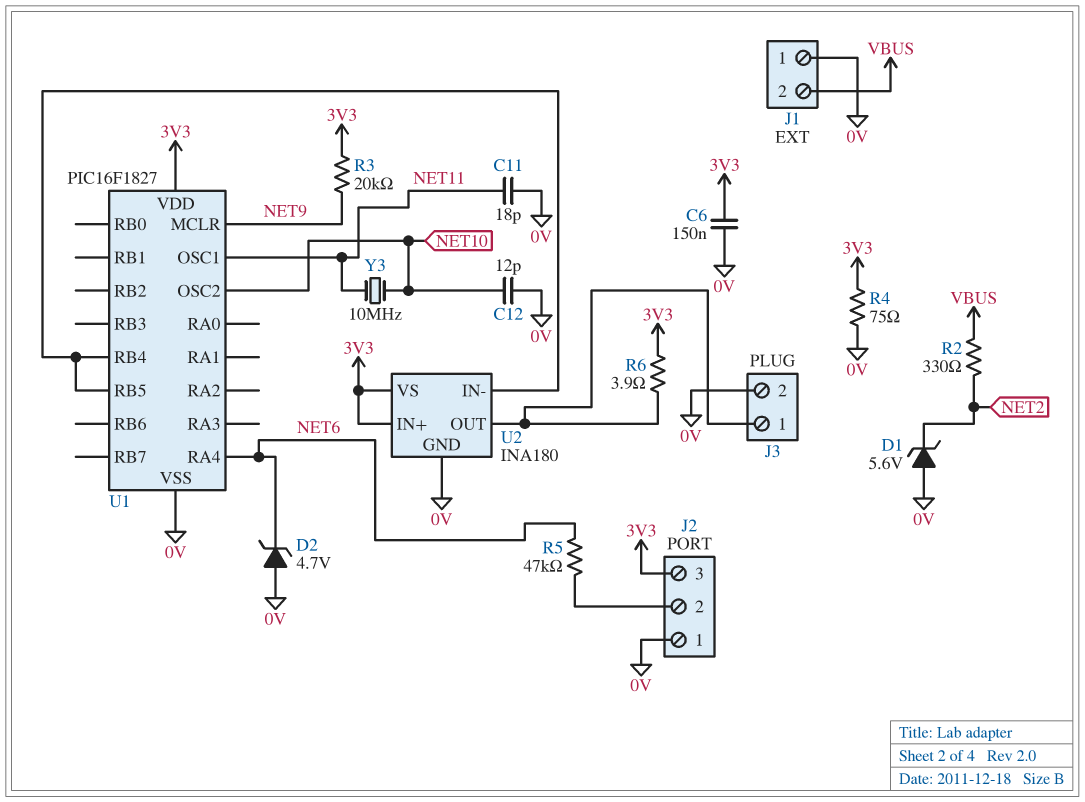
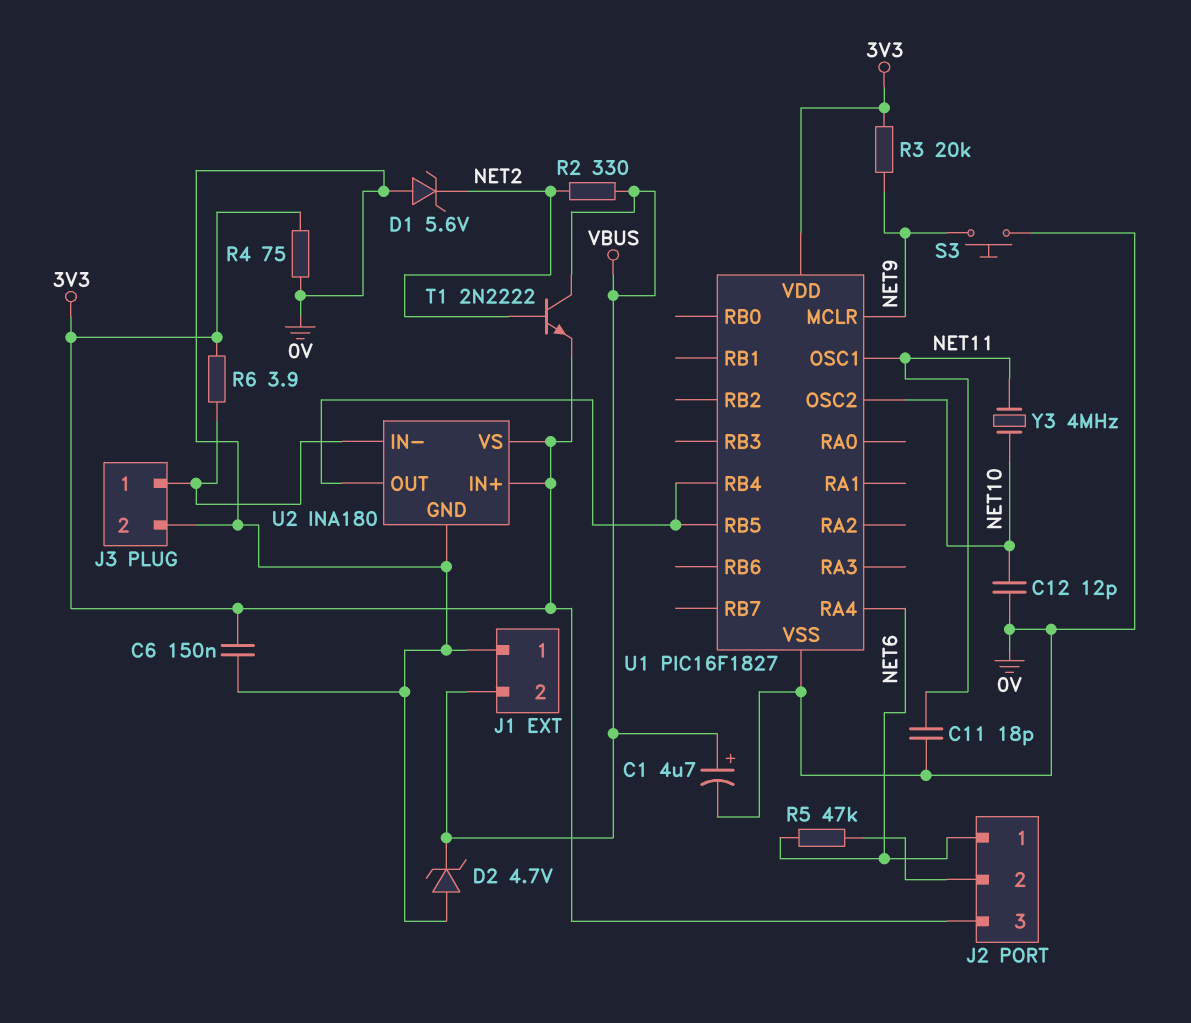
C1: none -> 4.7uF (plus VBUS, minus 0V)
D2: zener 4.7V (A 0V, K NET6) -> zener 4.7V (A 0V, K VBUS)
J2 pin 1: 0V -> NET6
S3: none -> button (0V, NET9)
T1: none -> NPN 2N2222 (B NET2, C VBUS, E 3V3)
U2 pin IN-: U1/RB4 -> J3/1
U2 pin OUT: J3/1 -> U1/RB4
Y3: 10MHz (NET10, NET11) -> 4MHz (NET10, NET11)

